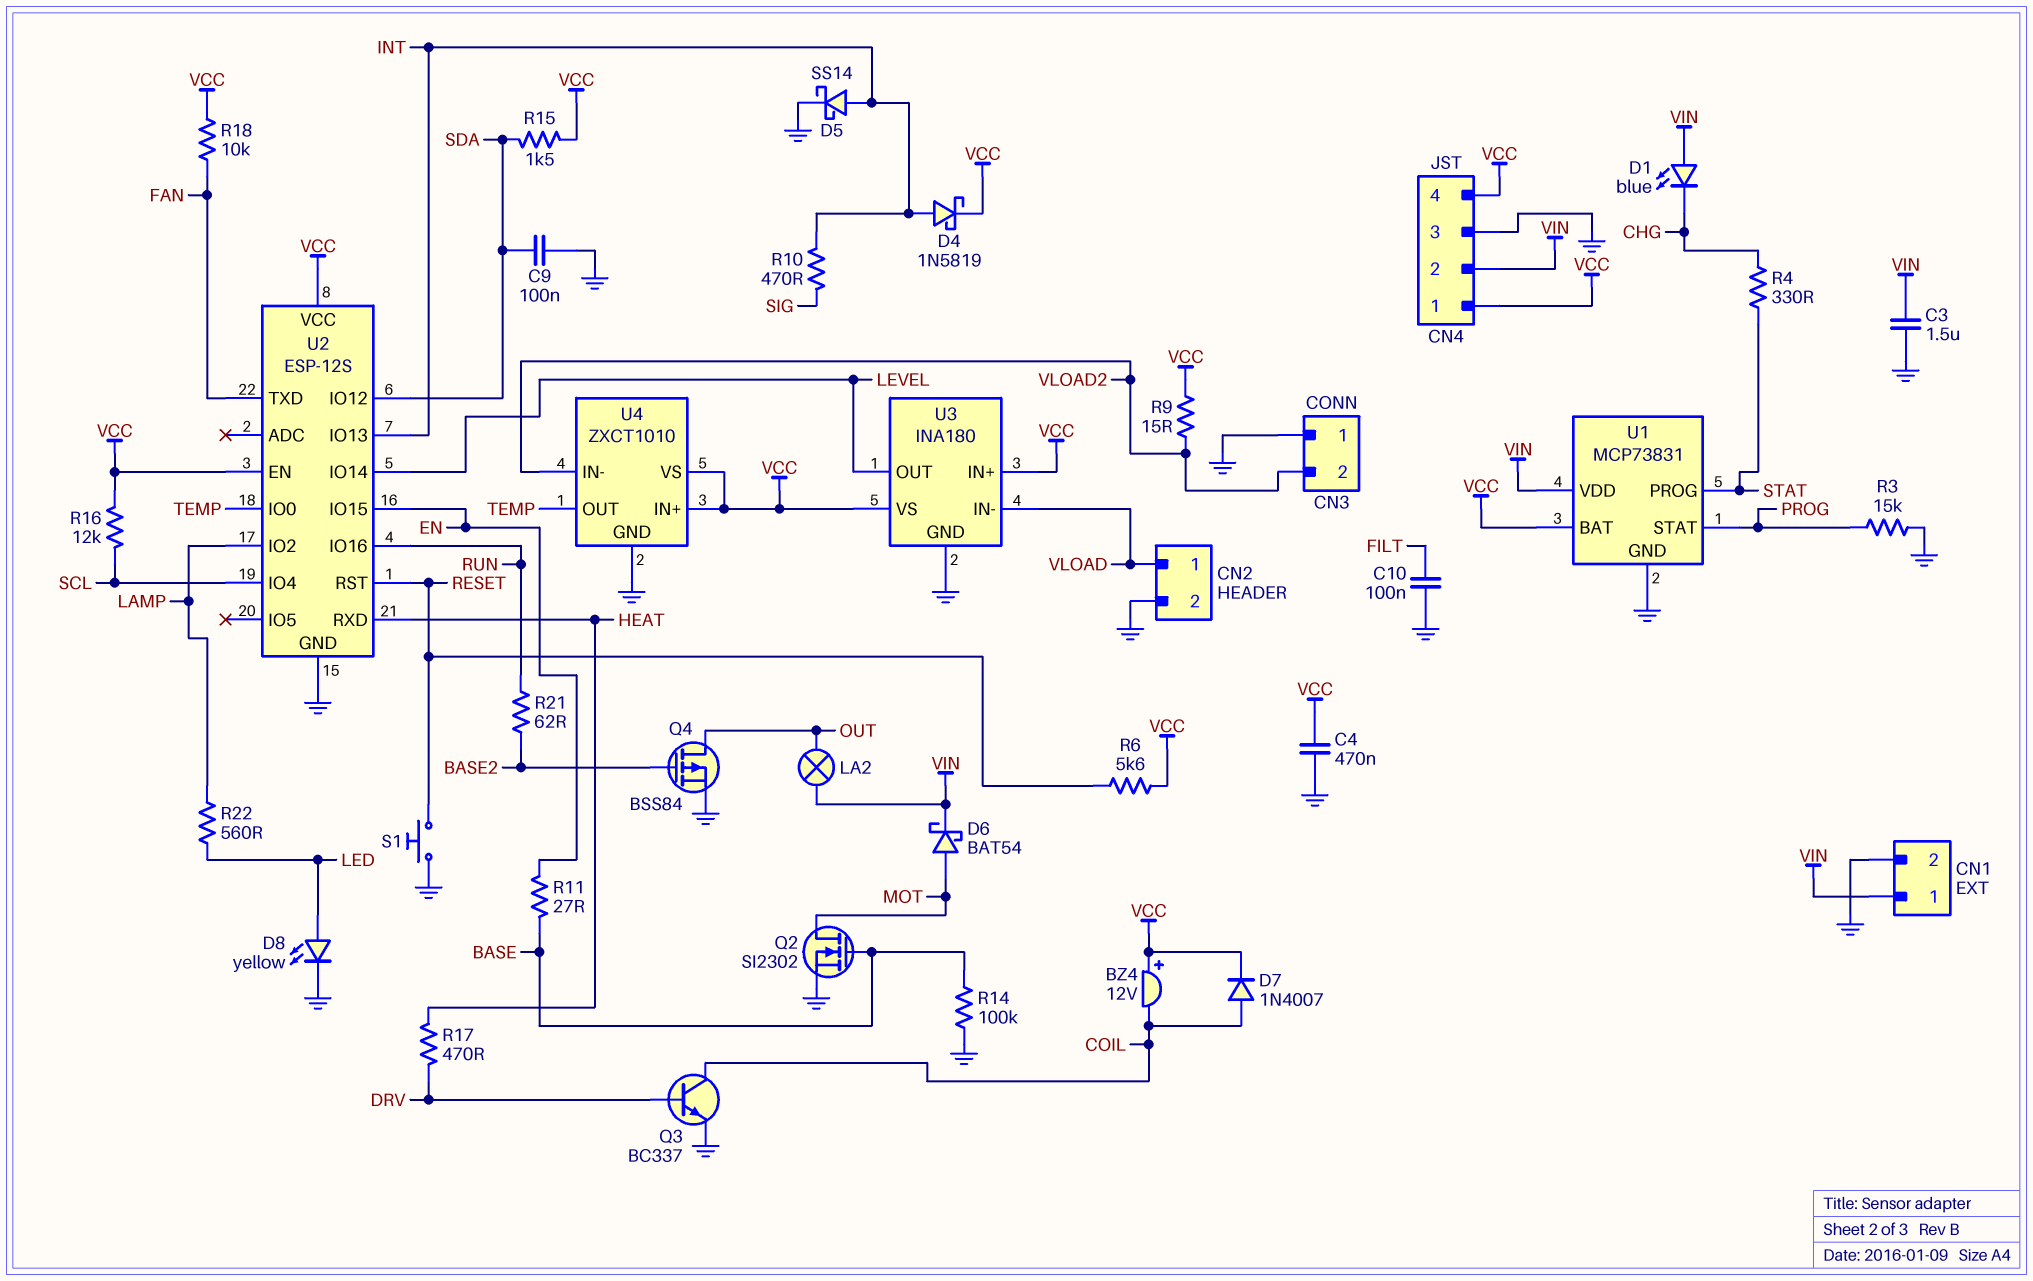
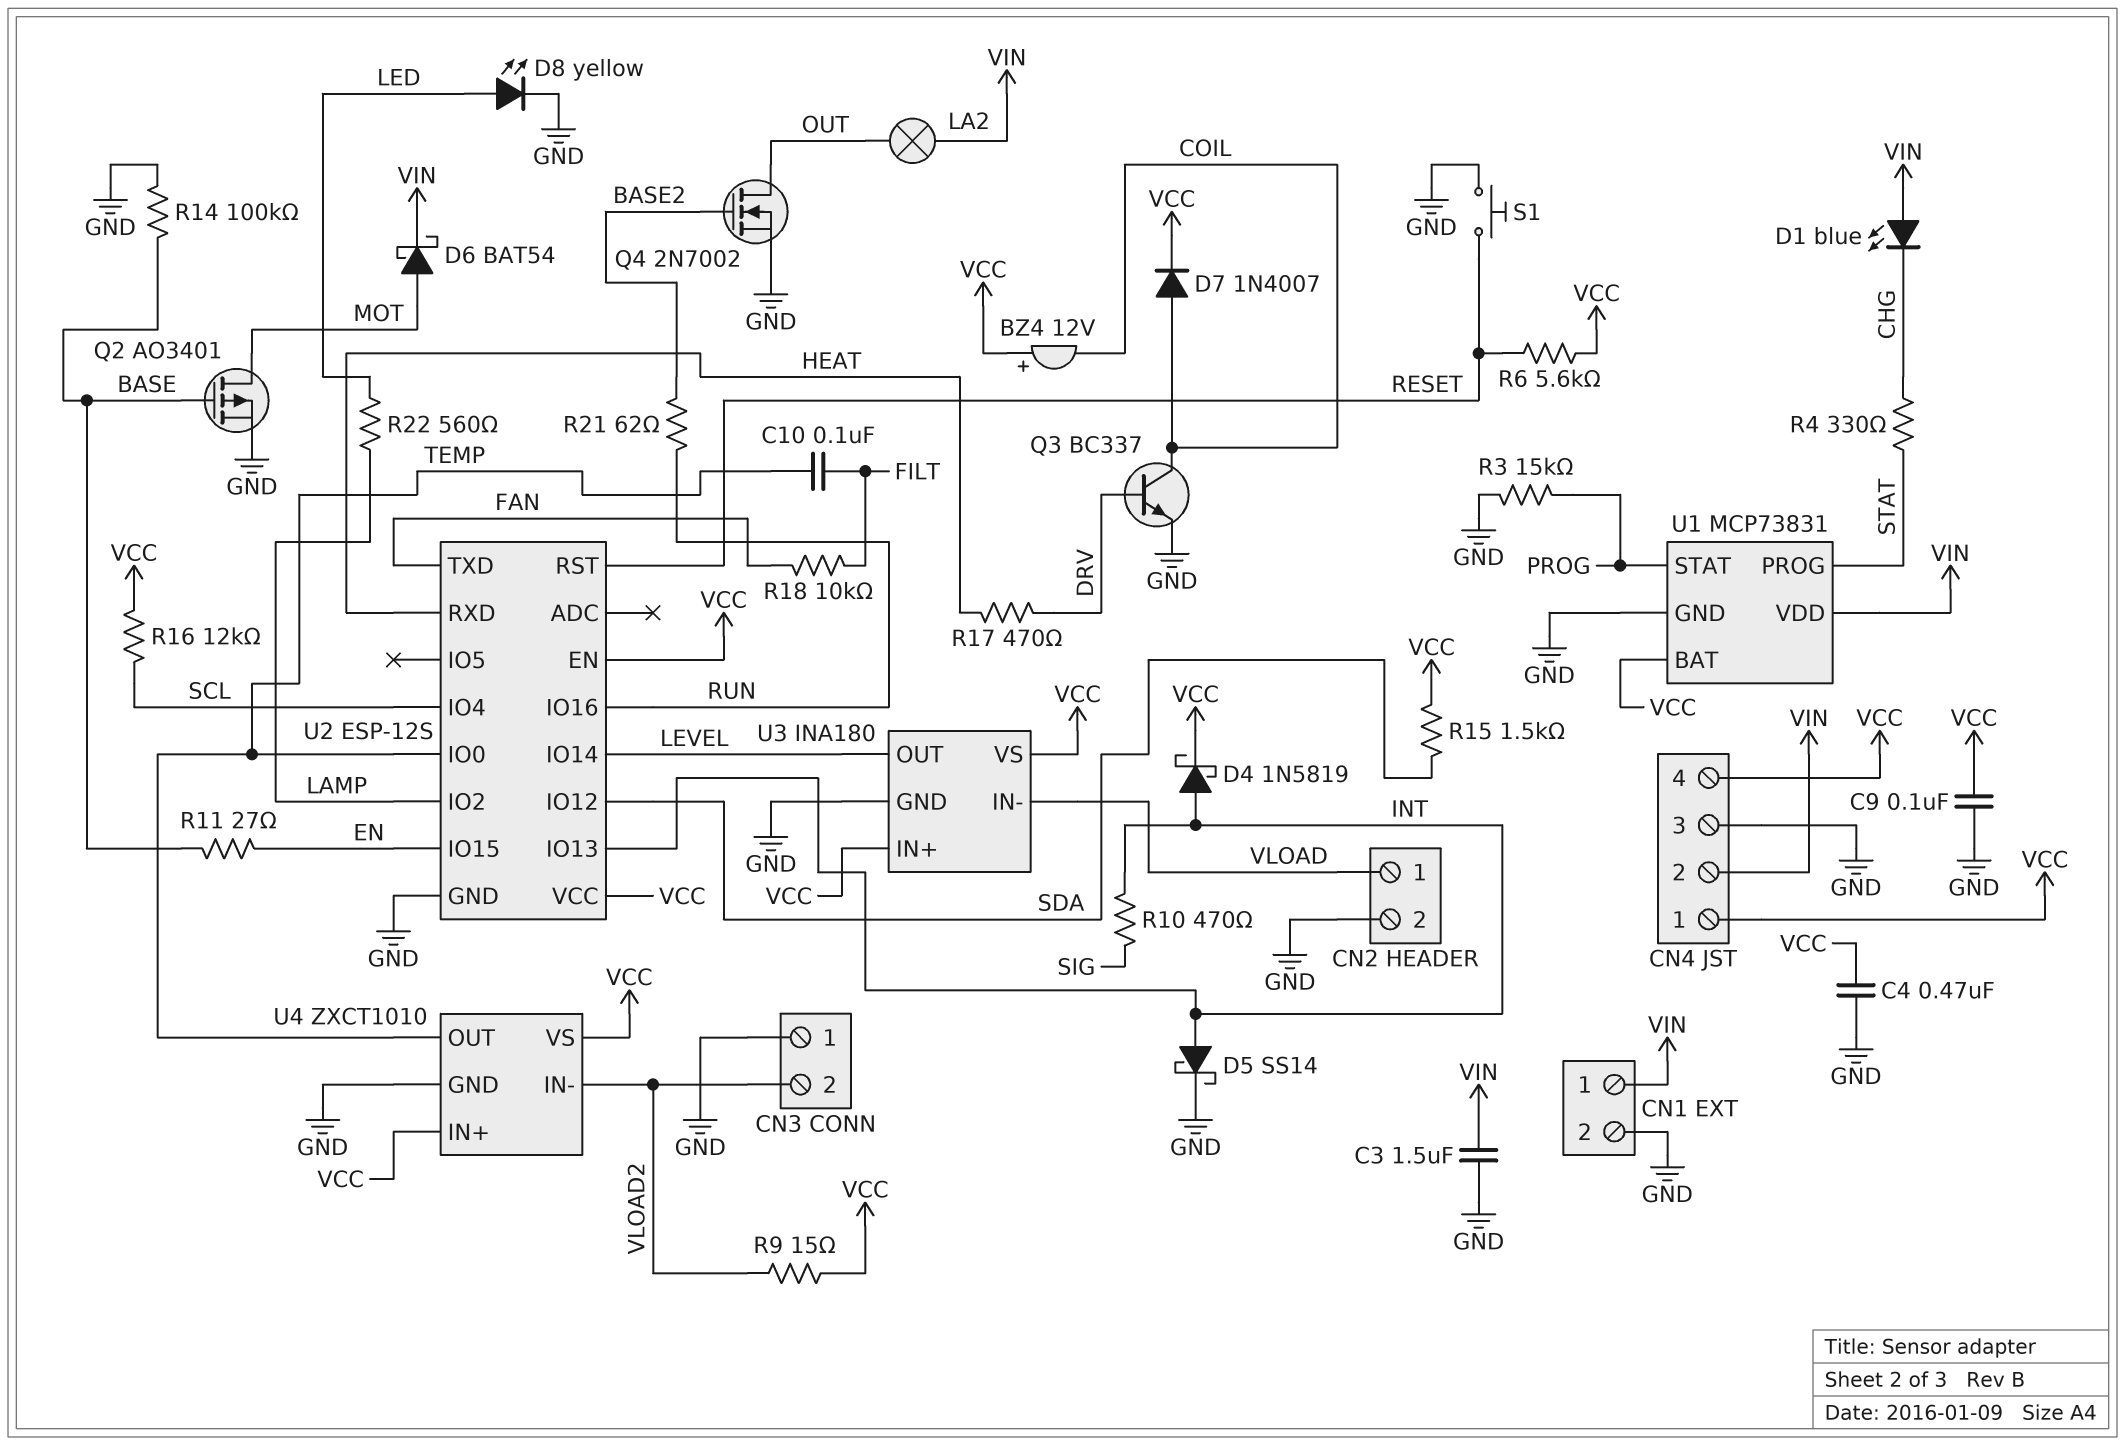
C9: 100nF (GND, SDA) -> 100nF (GND, VCC)
C10: 100nF (FILT, GND) -> 100nF (FILT, TEMP)
Q2: NMOS SI2302 (G BASE, D MOT, S GND) -> PMOS AO3401 (G BASE, D MOT, S GND)
Q4: PMOS BSS84 (G BASE2, D OUT, S GND) -> NMOS 2N7002 (G BASE2, D OUT, S GND)
R18: 10k (FAN, VCC) -> 10k (FAN, FILT)

